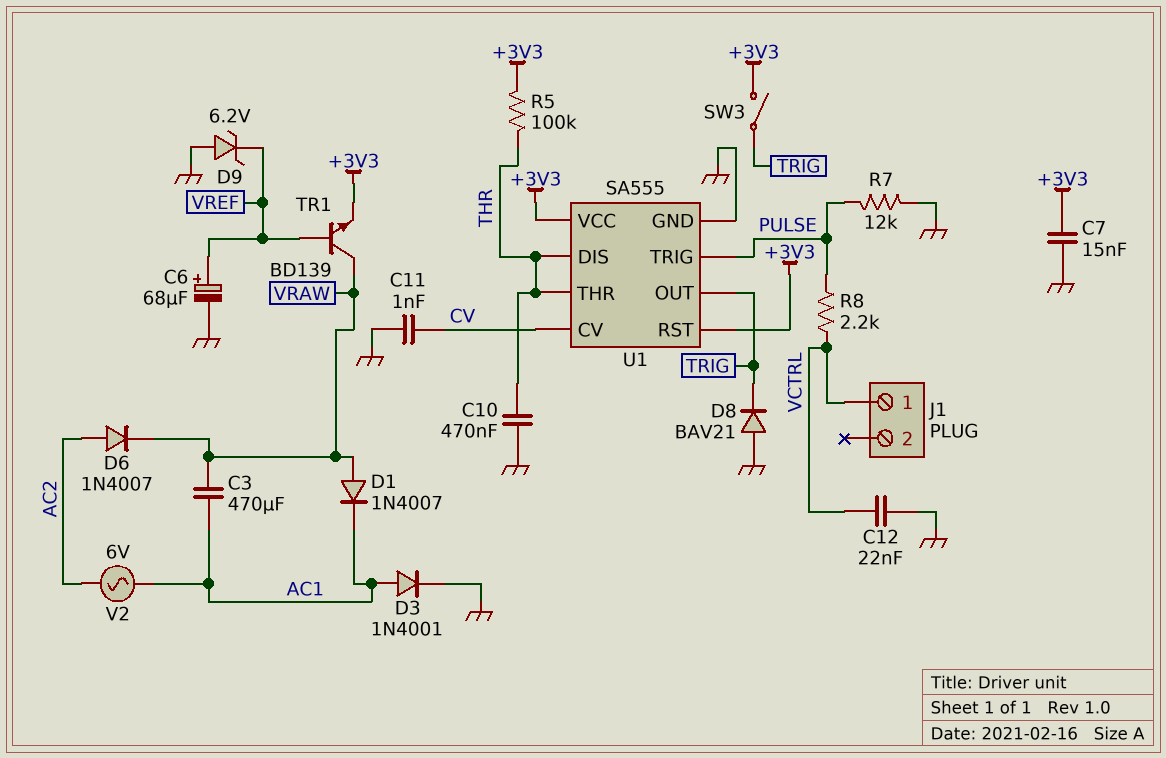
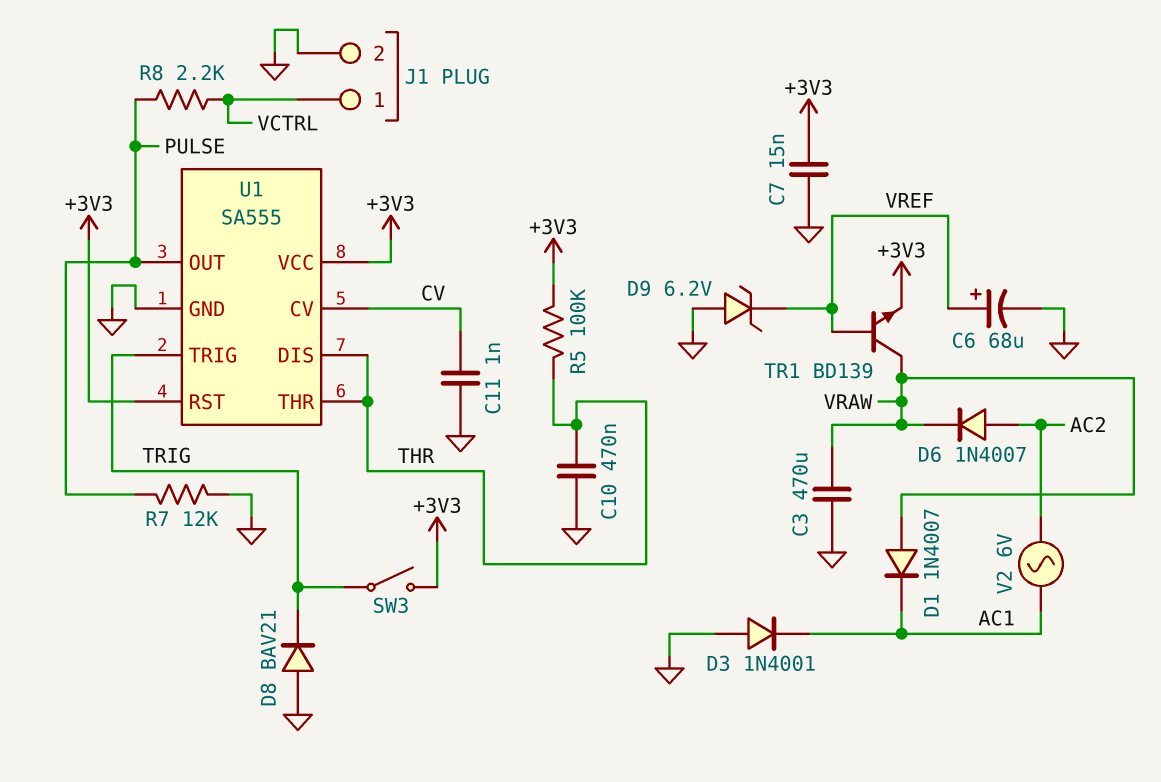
C3: 470uF (AC1, VRAW) -> 470uF (GND, VRAW)
C12: 22nF (GND, VCTRL) -> none
D3: diode 1N4001 (A AC1, K GND) -> diode 1N4001 (A GND, K AC1)
J1 pin 2: none -> GND
U1 pin OUT: TRIG -> PULSE
U1 pin TRIG: PULSE -> TRIG

